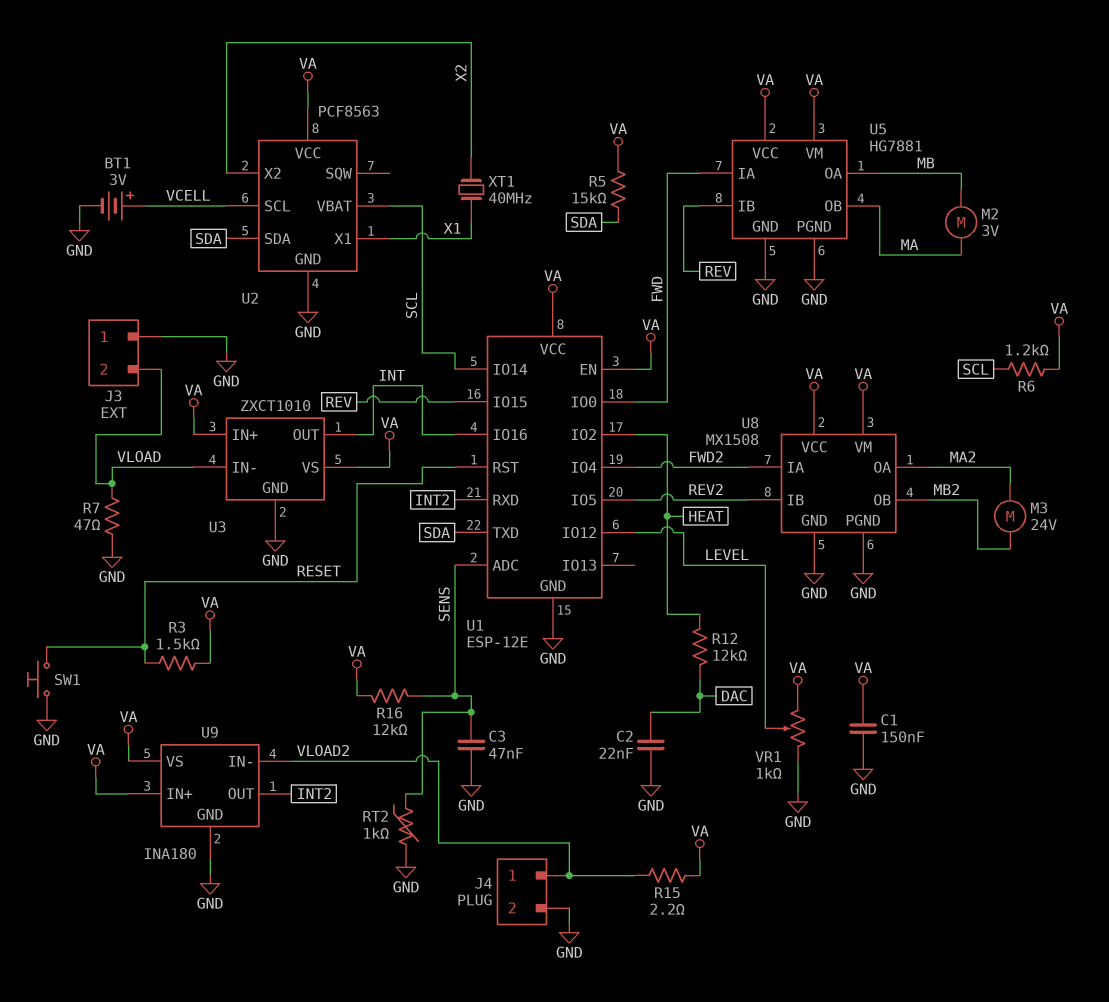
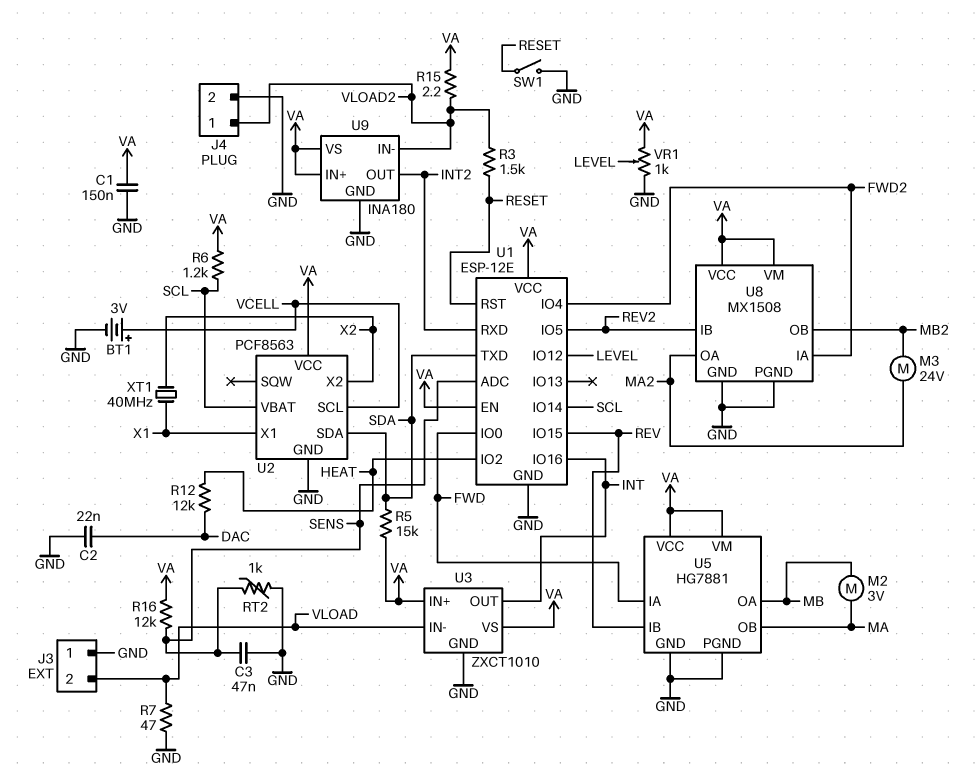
R3: 1.5k (RESET, VA) -> 1.5k (RESET, VLOAD2)
SW1: button (GND, RESET) -> switch (GND, RESET)

